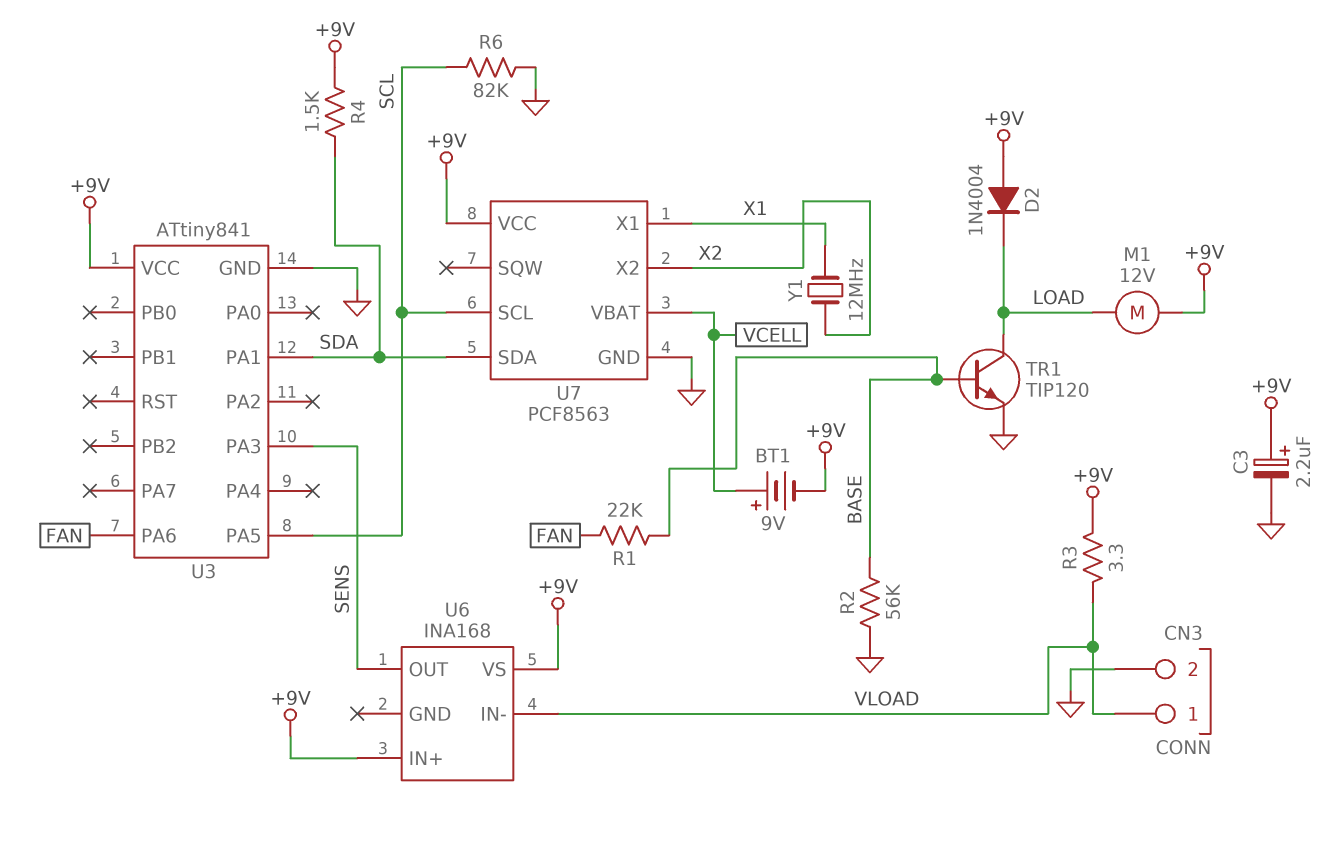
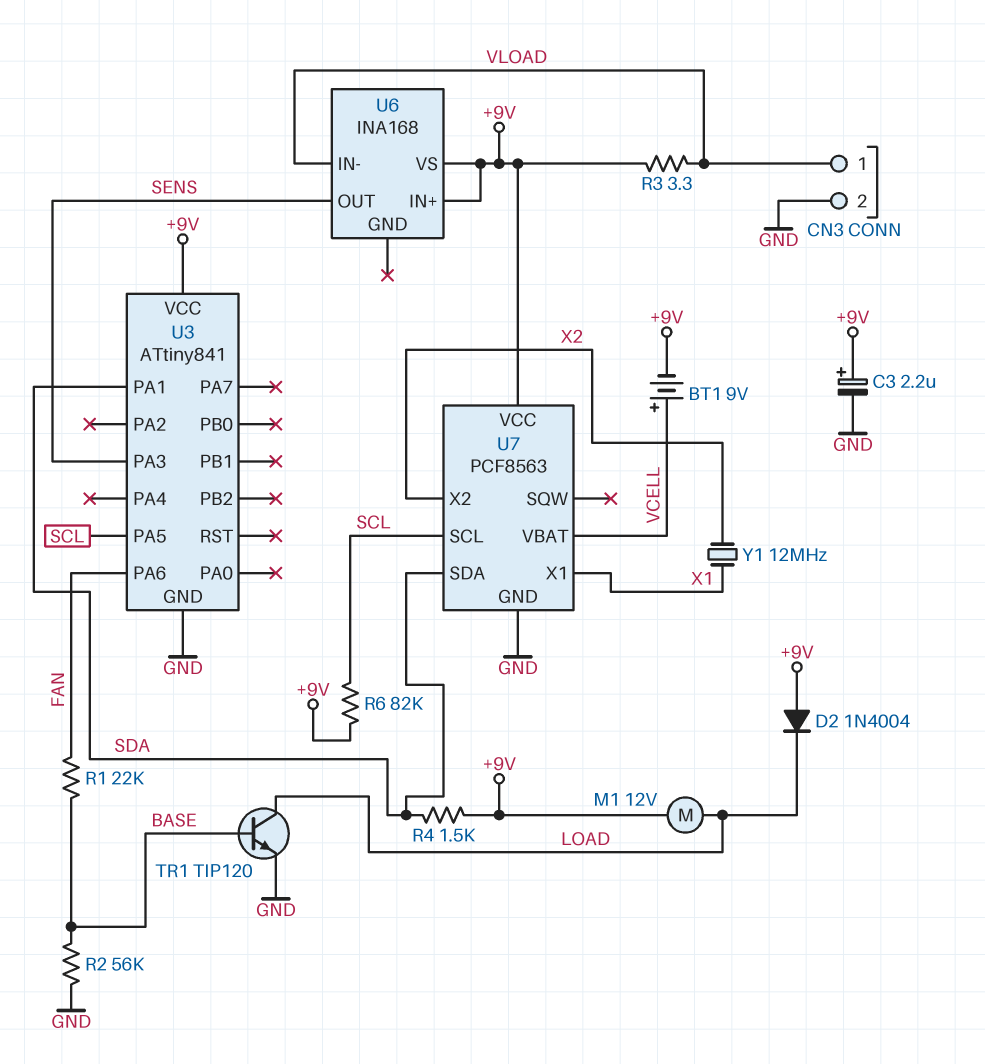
R6: 82k (GND, SCL) -> 82k (+9V, SCL)

